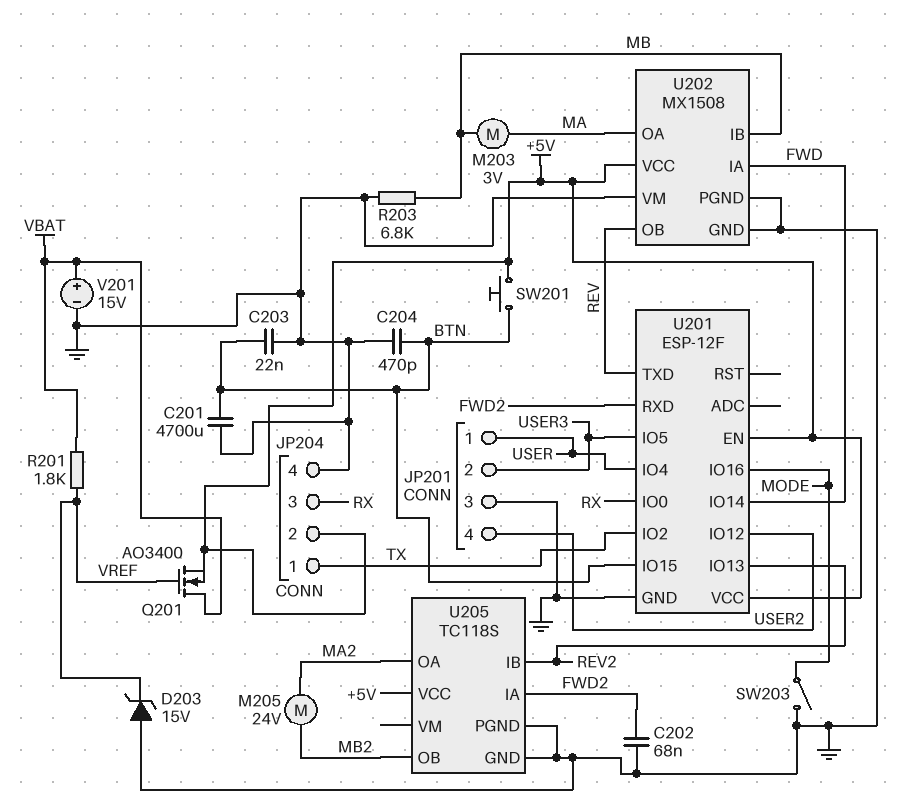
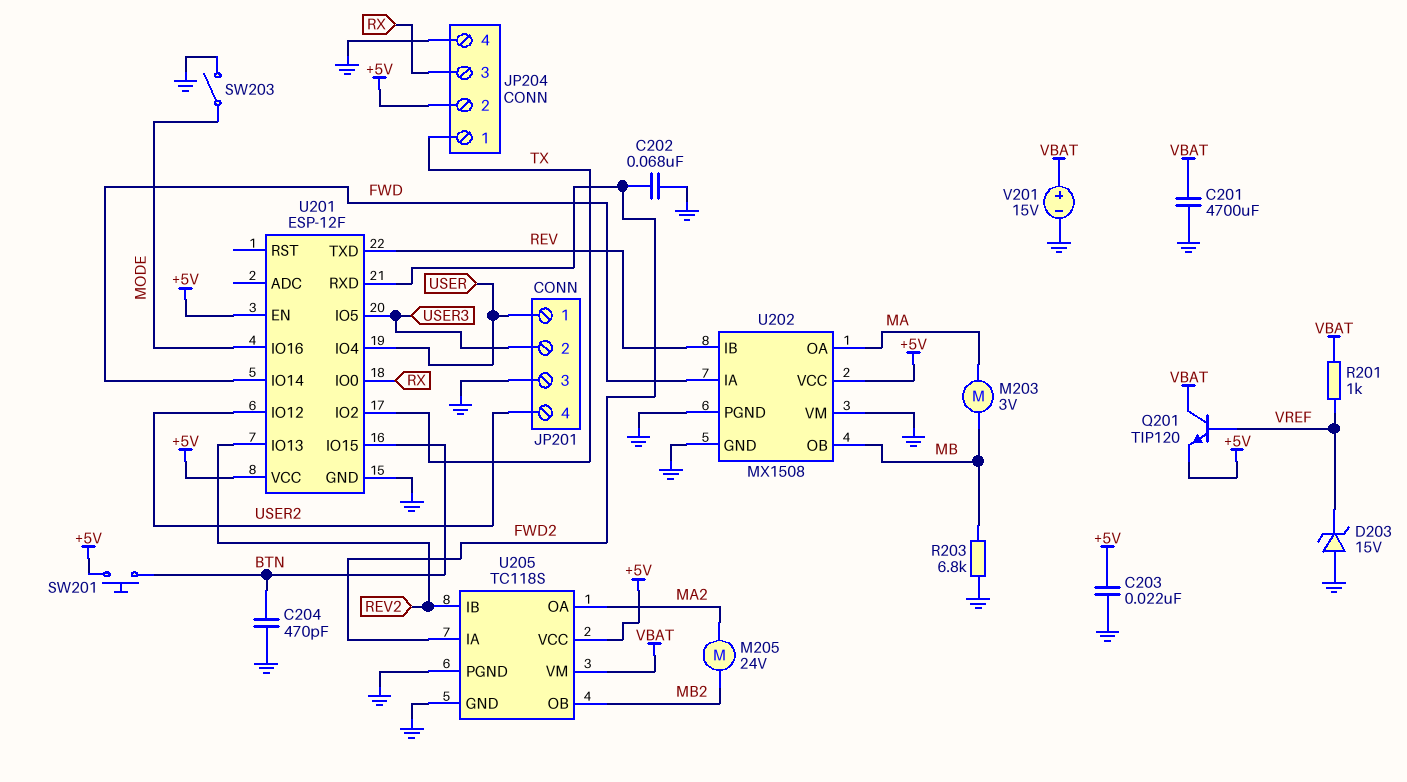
C201: 4700uF (BTN, GND) -> 4700uF (GND, VBAT)
C203: 22nF (BTN, GND) -> 22nF (+5V, GND)
Q201: NMOS AO3400 (G VREF, D VBAT, S +5V) -> NPN TIP120 (B VREF, C VBAT, E +5V)
R201: 1.8k (VBAT, VREF) -> 1k (VBAT, VREF)
U202 pin IB: MB -> REV
U202 pin OB: REV -> MB
U205 pin VM: none -> VBAT

